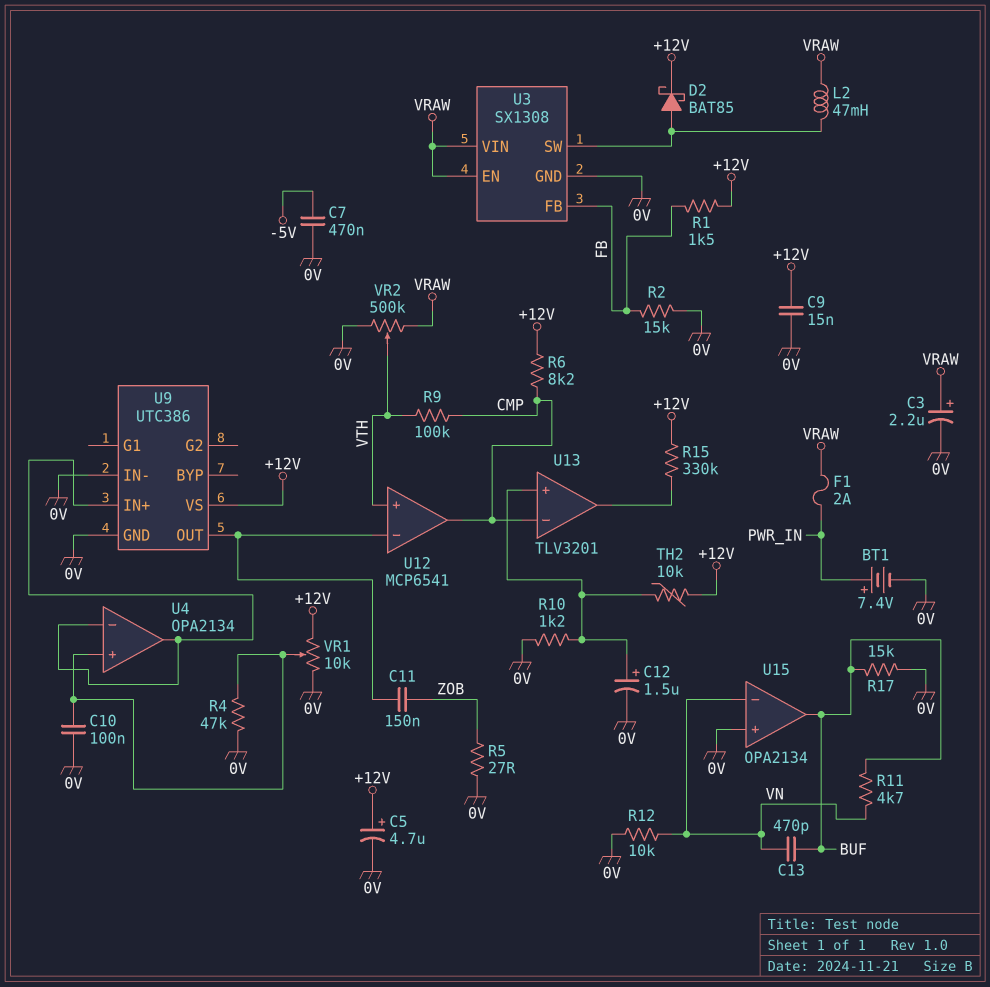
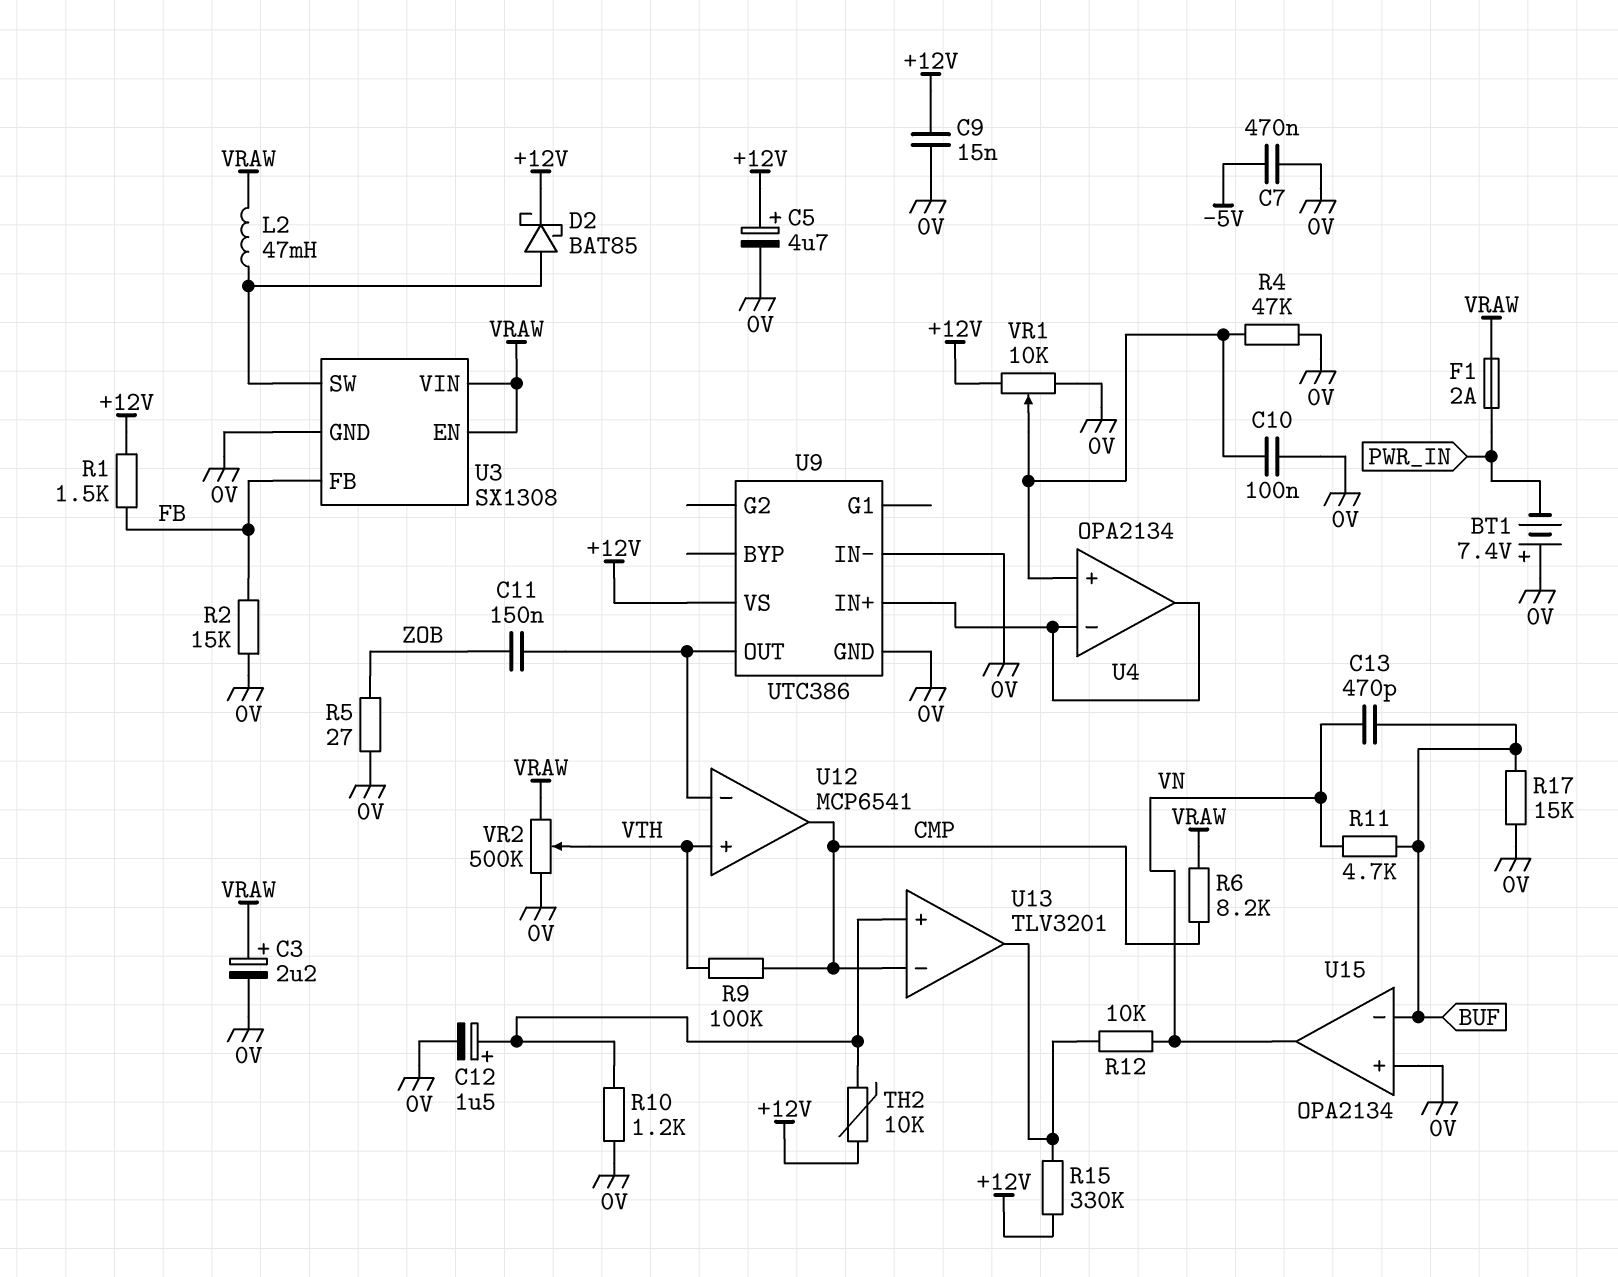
BT1: 7.4V (plus PWR_IN, minus 0V) -> 7.4V (plus 0V, minus PWR_IN)
R6: 8.2k (+12V, CMP) -> 8.2k (CMP, VRAW)
R12: 10k (0V, VN) -> 10k (U13/out, VN)
U15 pin in-: VN -> BUF
U15 pin out: BUF -> VN

